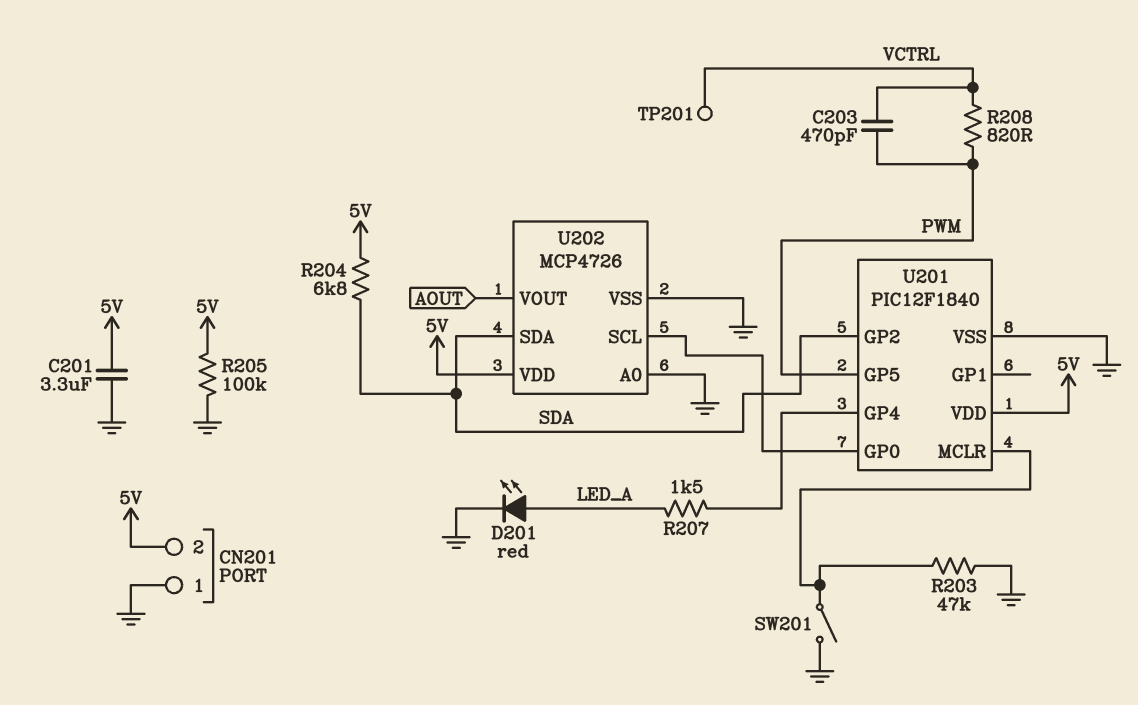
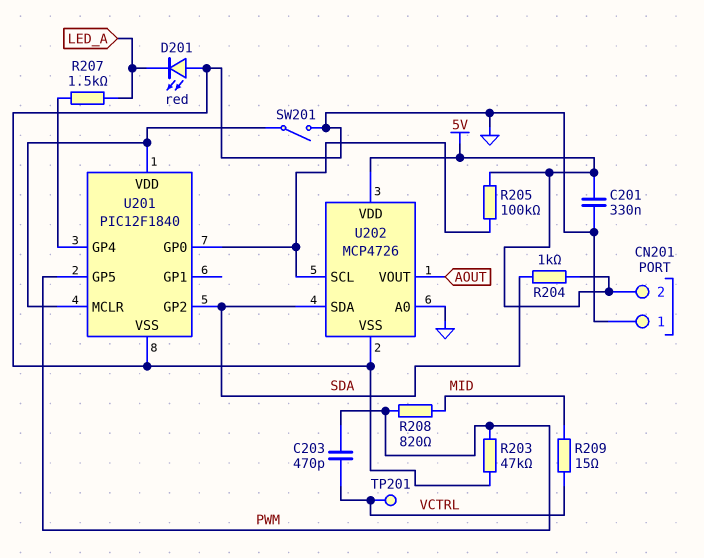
C201: 3.3uF (5V, GND) -> 330nF (5V, GND)
D201: LED red (A LED_A, K GND) -> LED red (A GND, K LED_A)
R203: 47k (GND, U201/MCLR) -> 47k (GND, PWM)
R204: 6.8k (5V, SDA) -> 1k (5V, SDA)
R205: 100k (5V, GND) -> 100k (5V, U201/GP0)
R208: 820 (PWM, VCTRL) -> 820 (MID, PWM)
R209: none -> 15 (MID, VCTRL)
U201 pin VDD: 5V -> U201/MCLR

